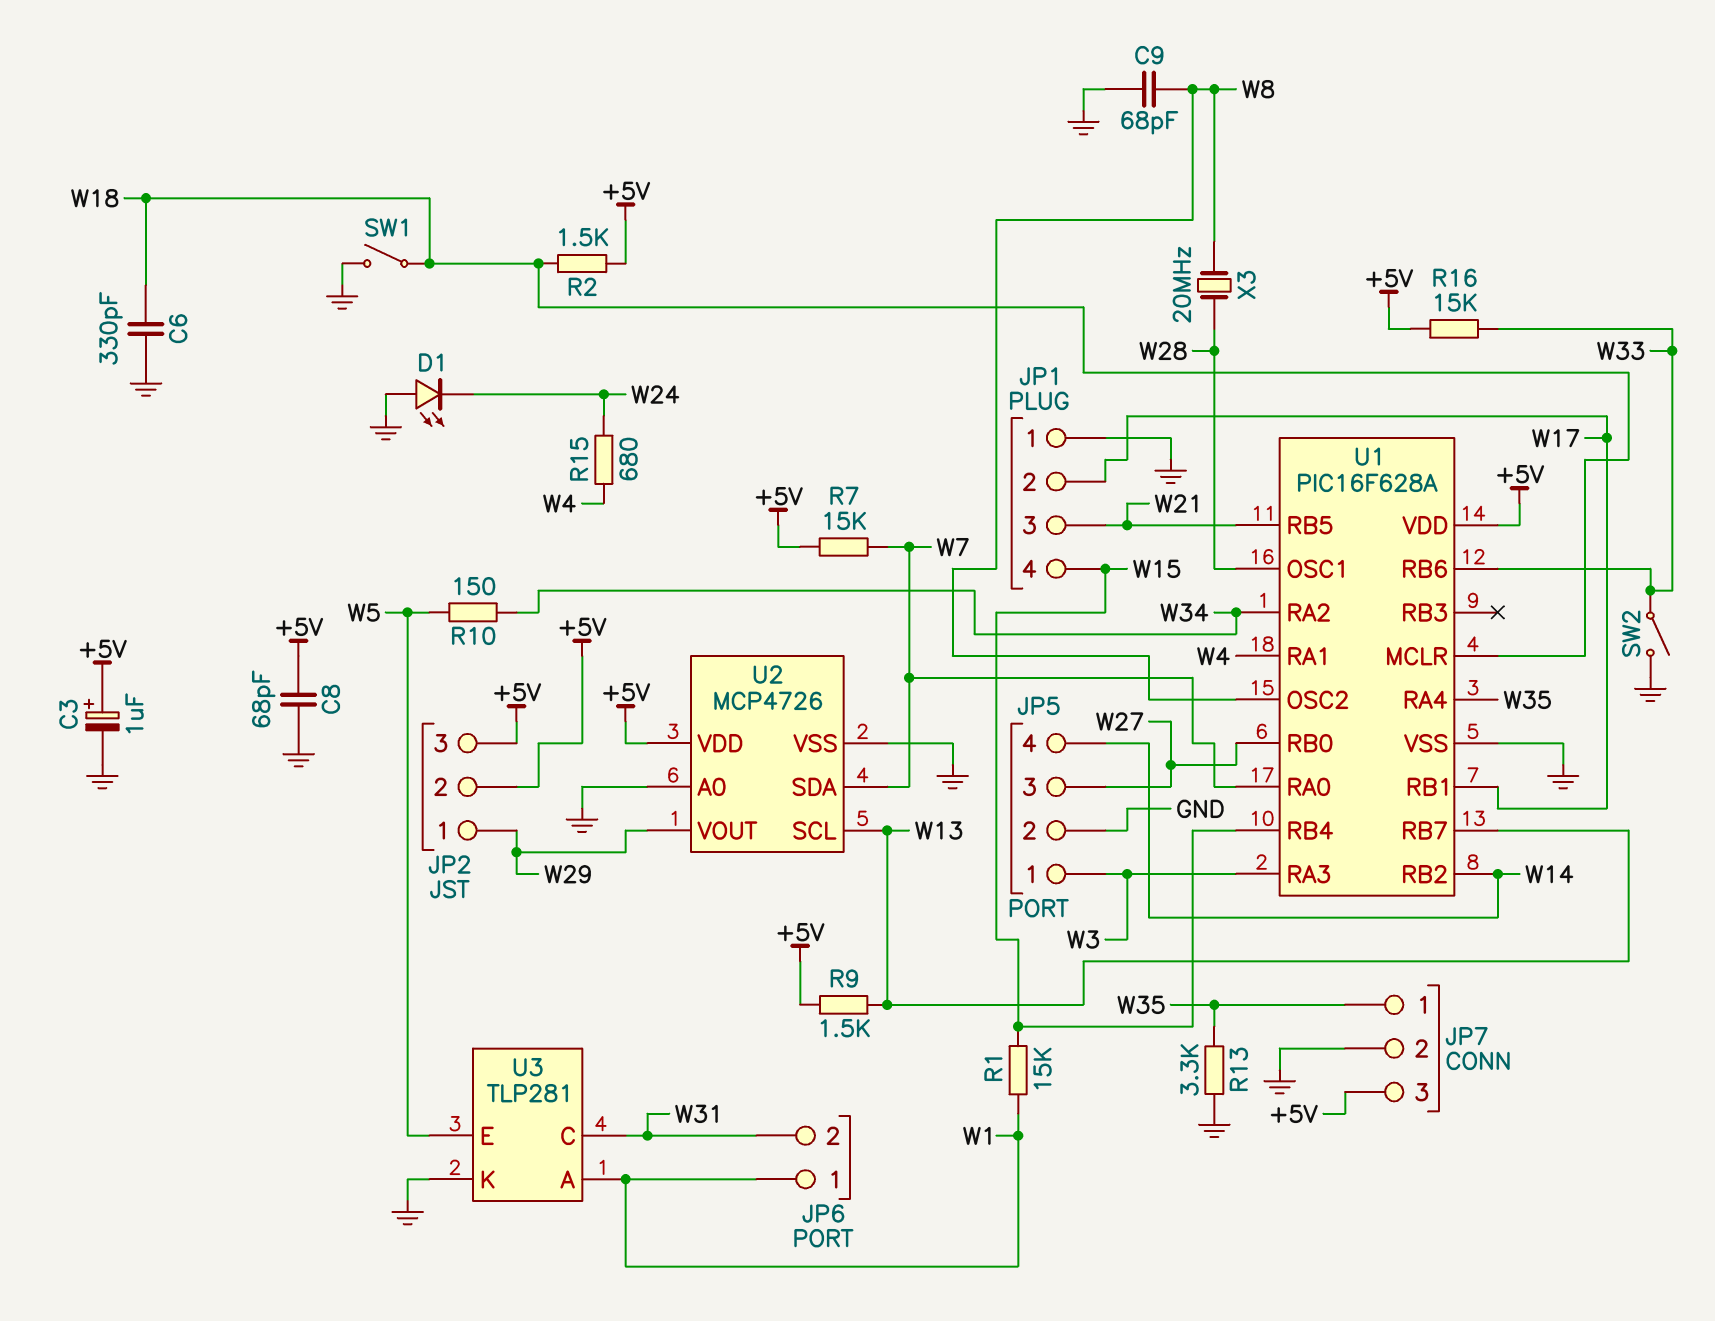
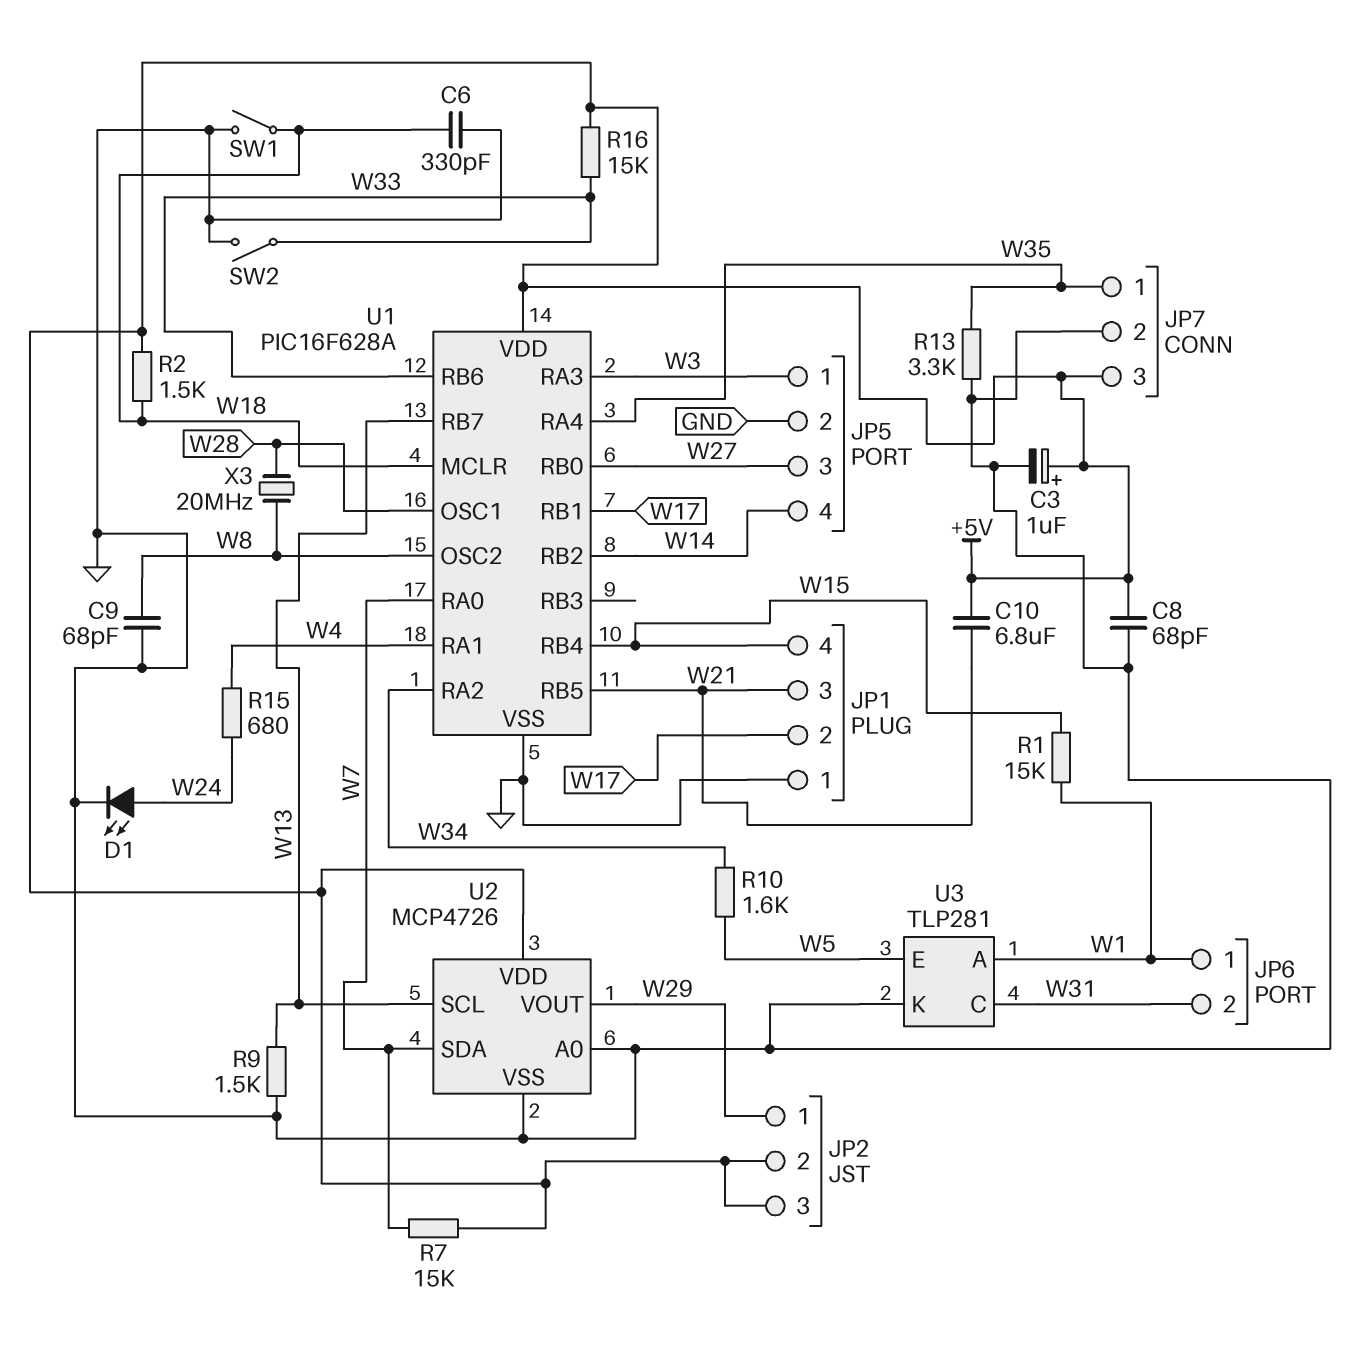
C10: none -> 6.8uF (+5V, W21)
D1: LED (A GND, K W24) -> LED (A W24, K GND)
R9: 1.5k (+5V, W13) -> 1.5k (GND, W13)
R10: 150 (W5, W34) -> 1.6k (W5, W34)

